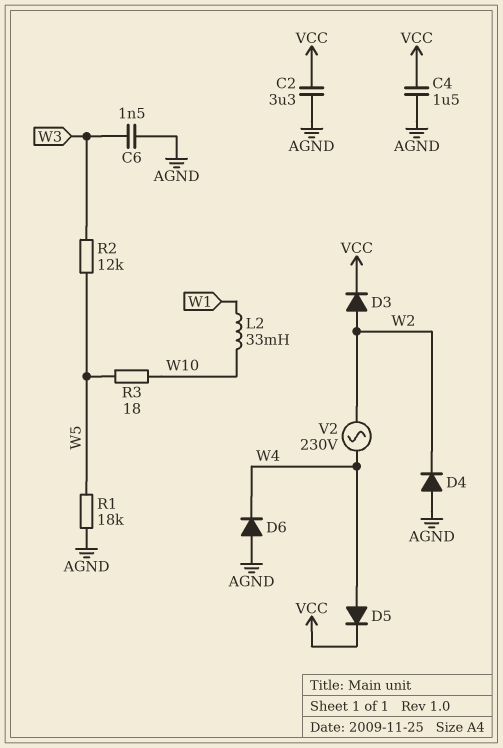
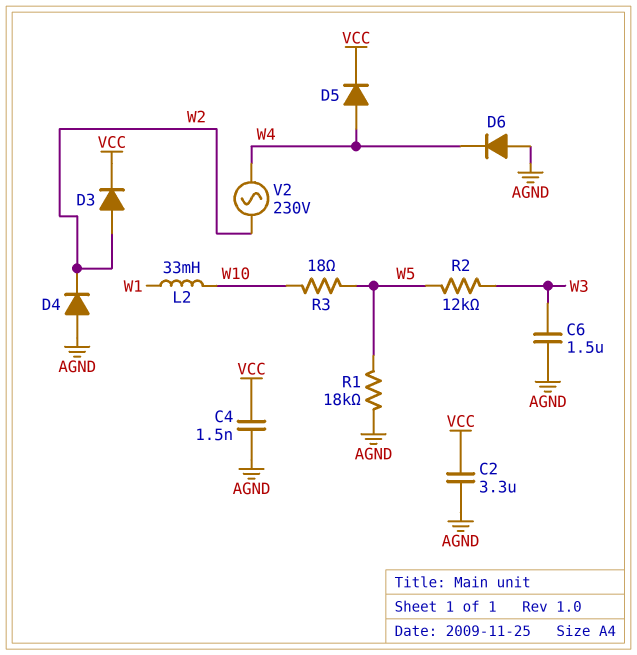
C4: 1.5uF (AGND, VCC) -> 1.5nF (AGND, VCC)
C6: 1.5nF (AGND, W3) -> 1.5uF (AGND, W3)

